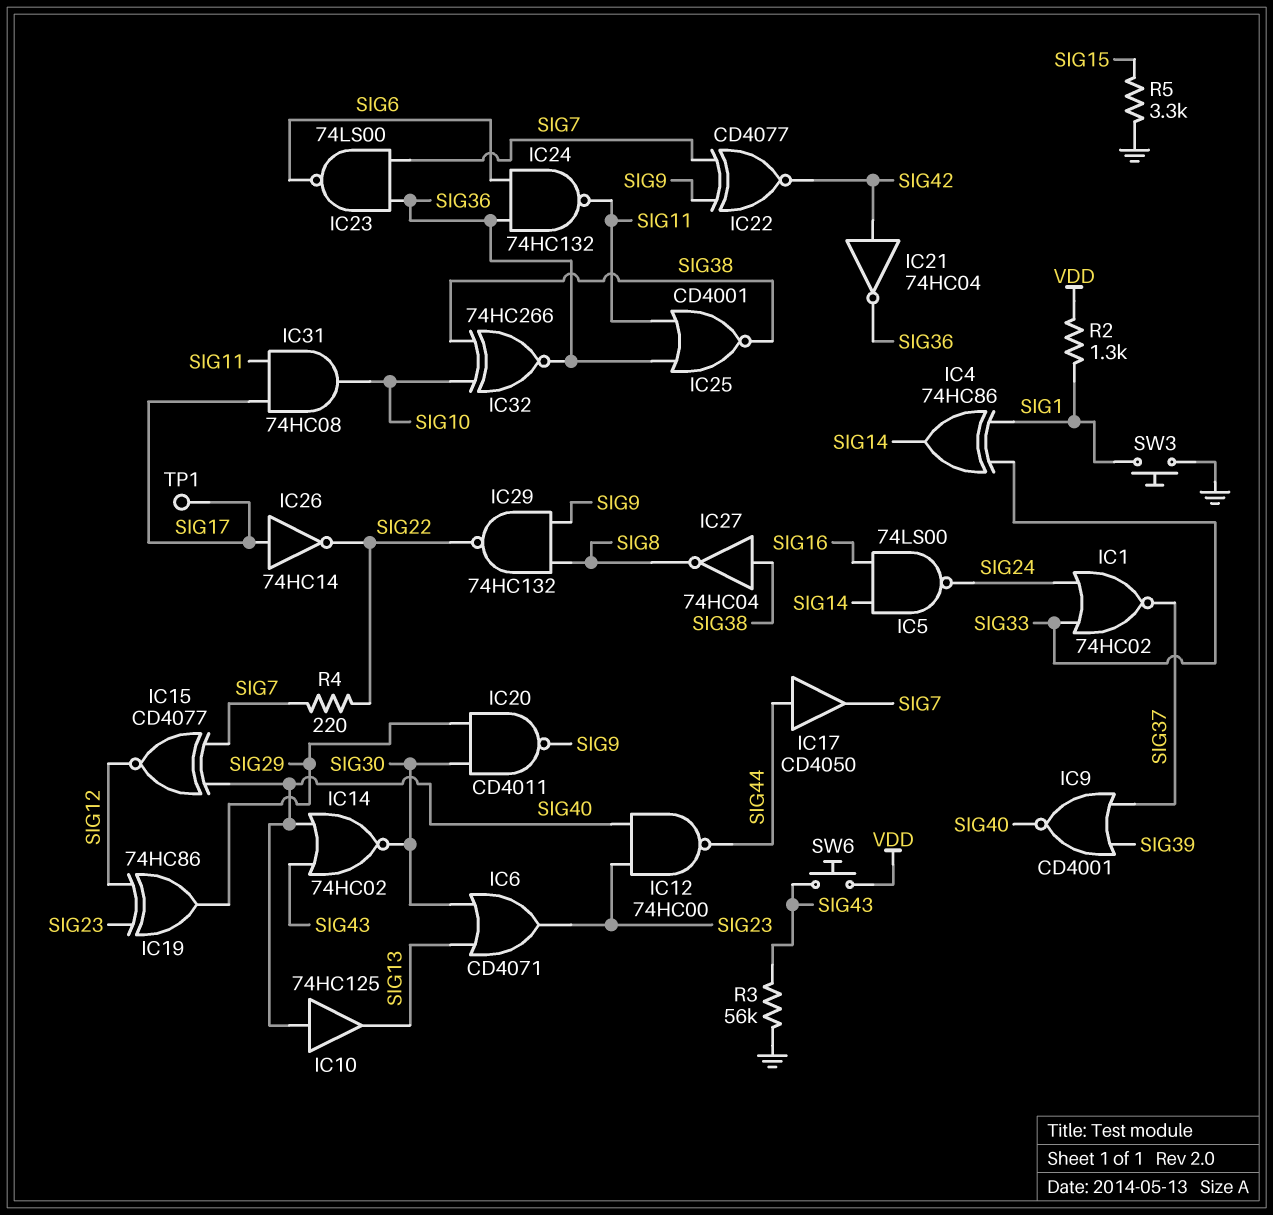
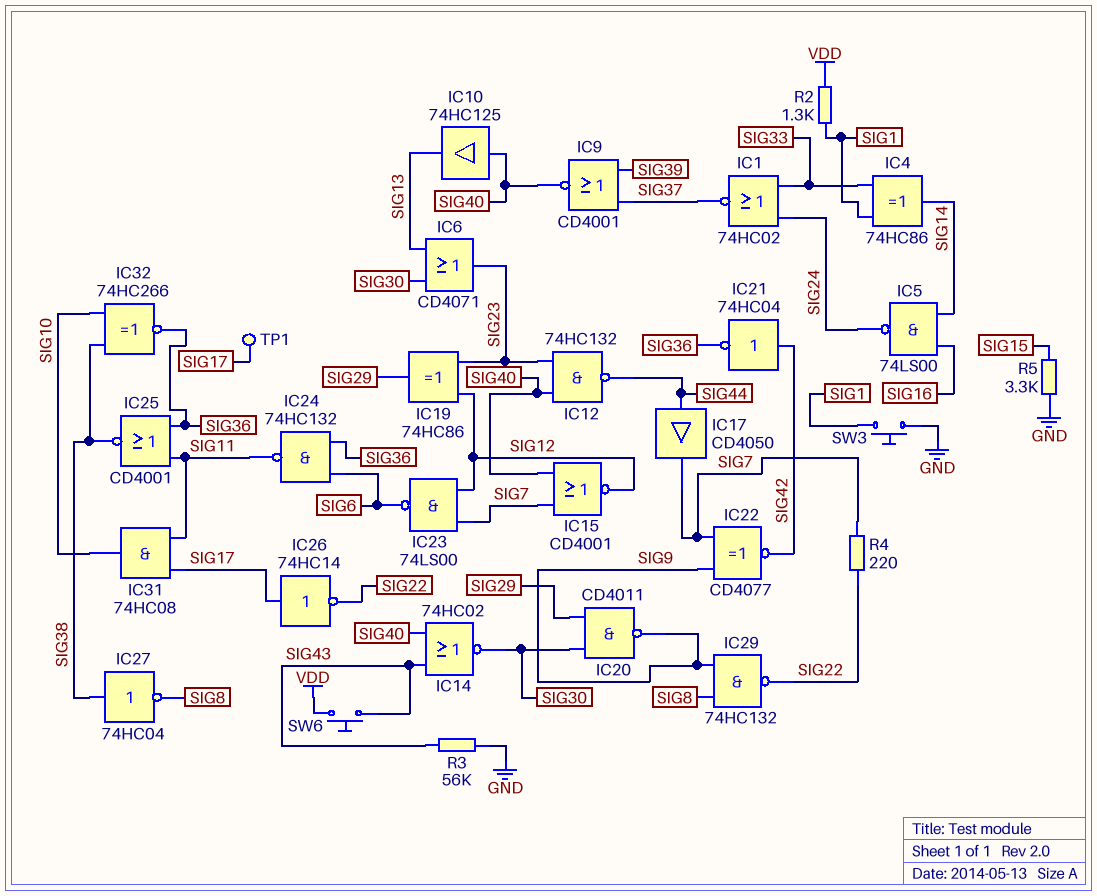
IC12: NAND 74HC00 (in SIG23, in SIG40, out SIG44) -> NAND 74HC132 (in SIG23, in SIG40, out SIG44)
IC15: XNOR CD4077 (in SIG7, in SIG40, out SIG12) -> NOR CD4001 (in SIG7, in SIG40, out SIG12)
IC23: NAND 74LS00 (in SIG7, in SIG36, out SIG6) -> NAND 74LS00 (in SIG7, in SIG12, out SIG6)

